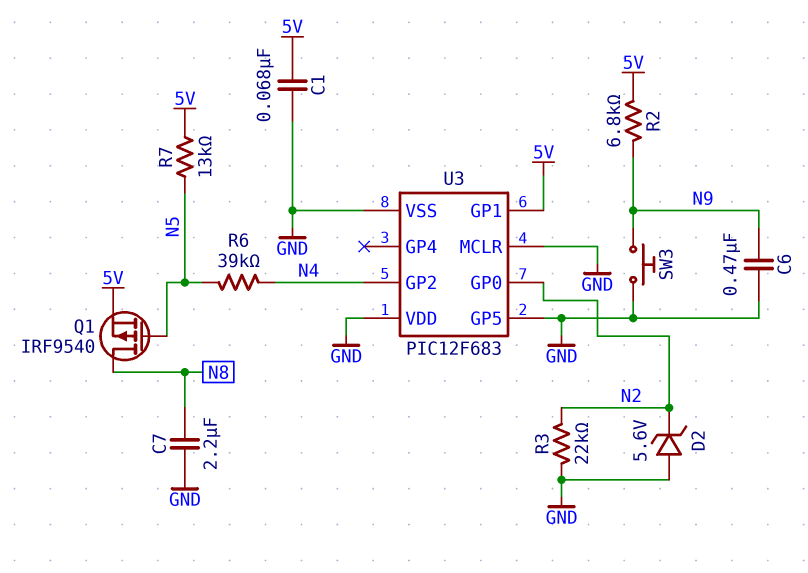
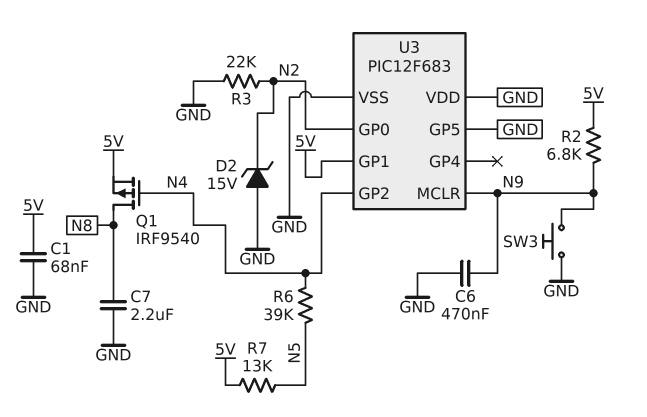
D2: zener 5.6V (A GND, K N2) -> zener 15V (A GND, K N2)
Q1: PMOS IRF9540 (G N5, D N8, S 5V) -> PMOS IRF9540 (G N4, D N8, S 5V)
U3 pin MCLR: GND -> N9

